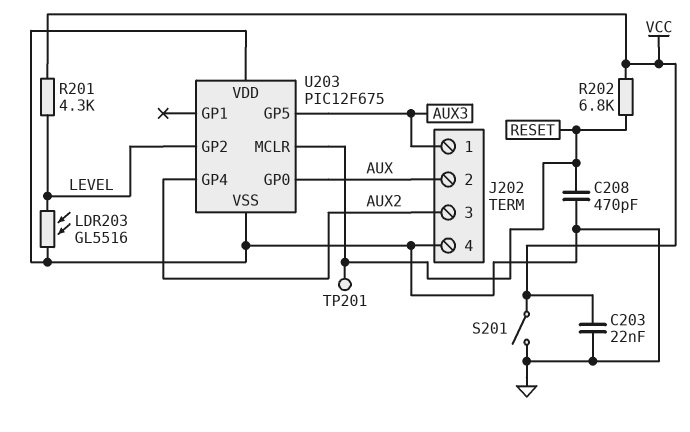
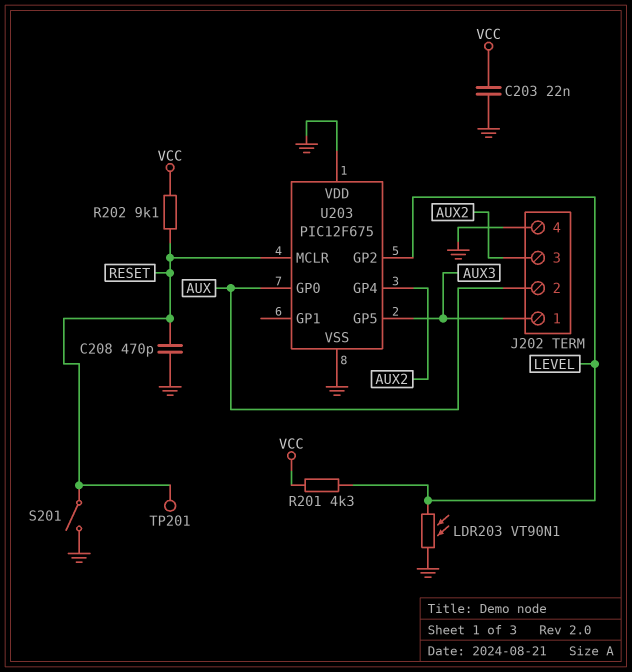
LDR203: GL5516 (GND, LEVEL) -> VT90N1 (GND, LEVEL)
R202: 6.8k (RESET, VCC) -> 9.1k (RESET, VCC)
S201: switch (GND, VCC) -> switch (GND, RESET)

